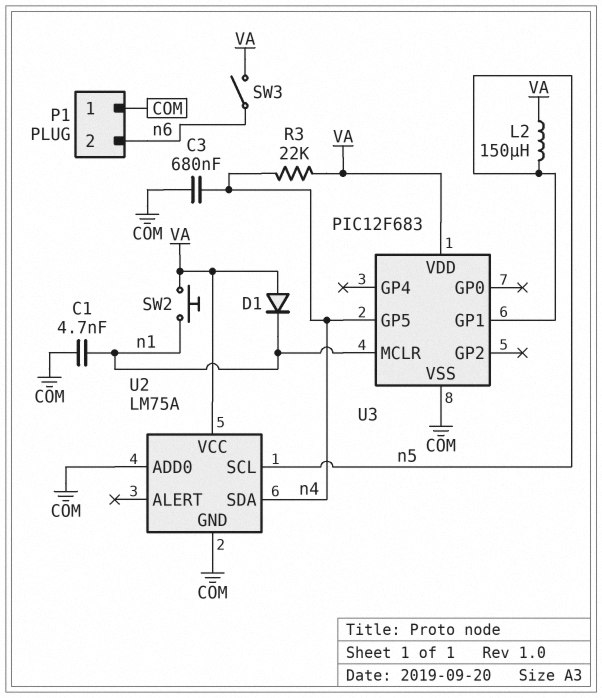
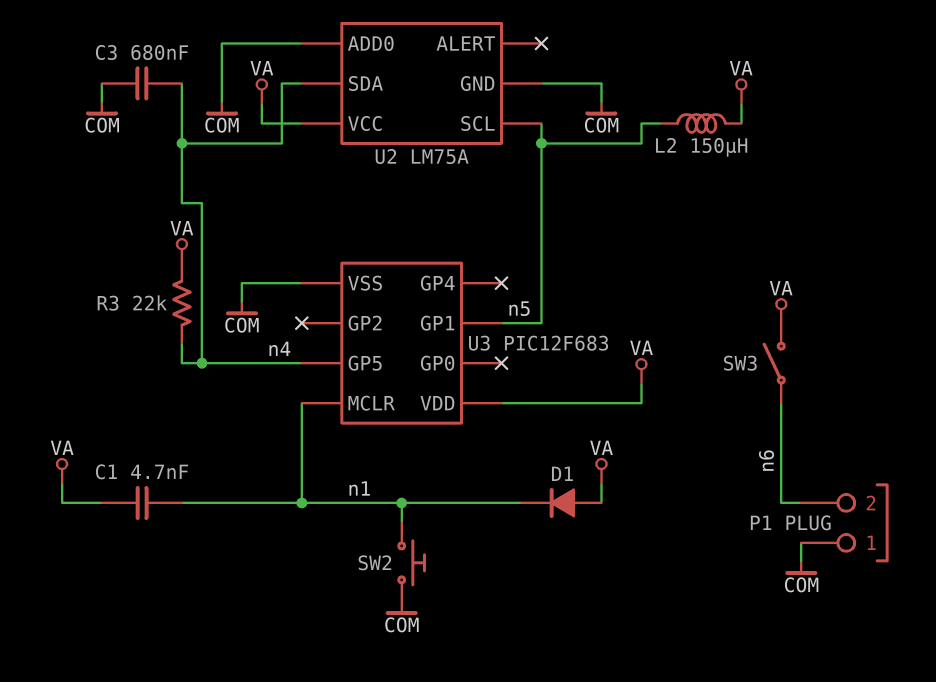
C1: 4.7nF (COM, n1) -> 4.7nF (VA, n1)
SW2: button (VA, n1) -> button (COM, n1)

